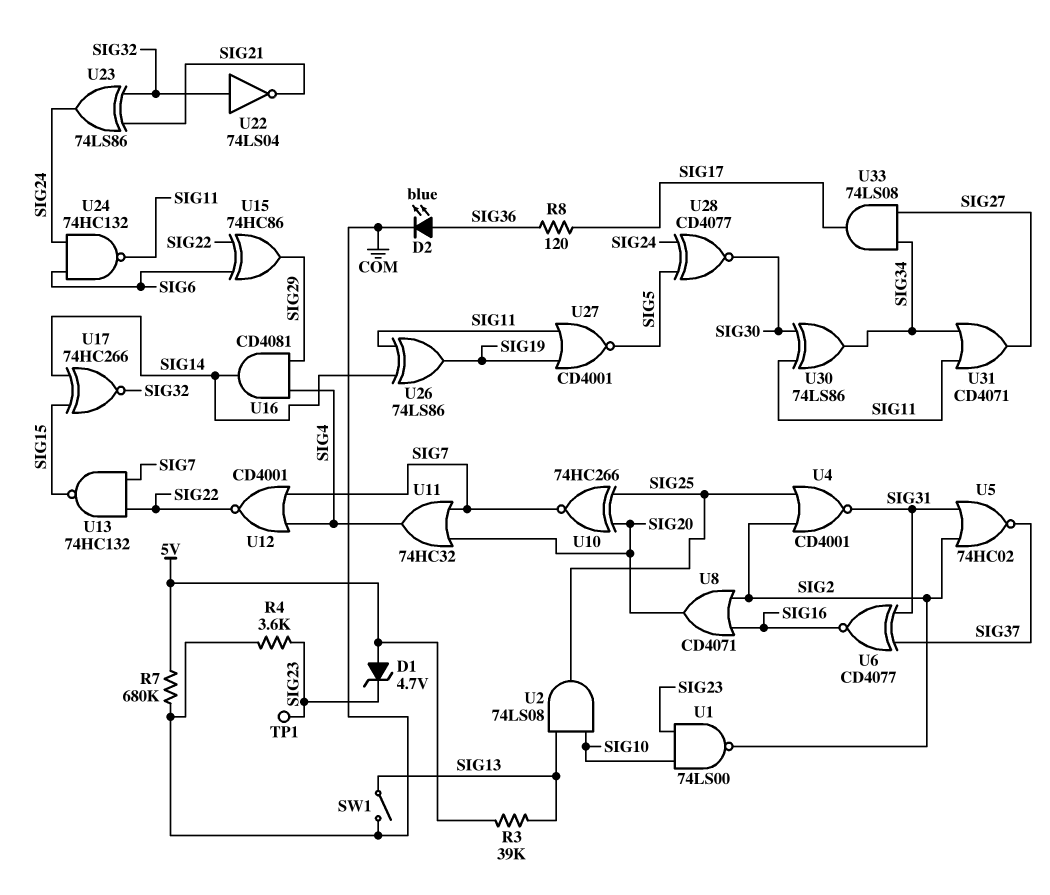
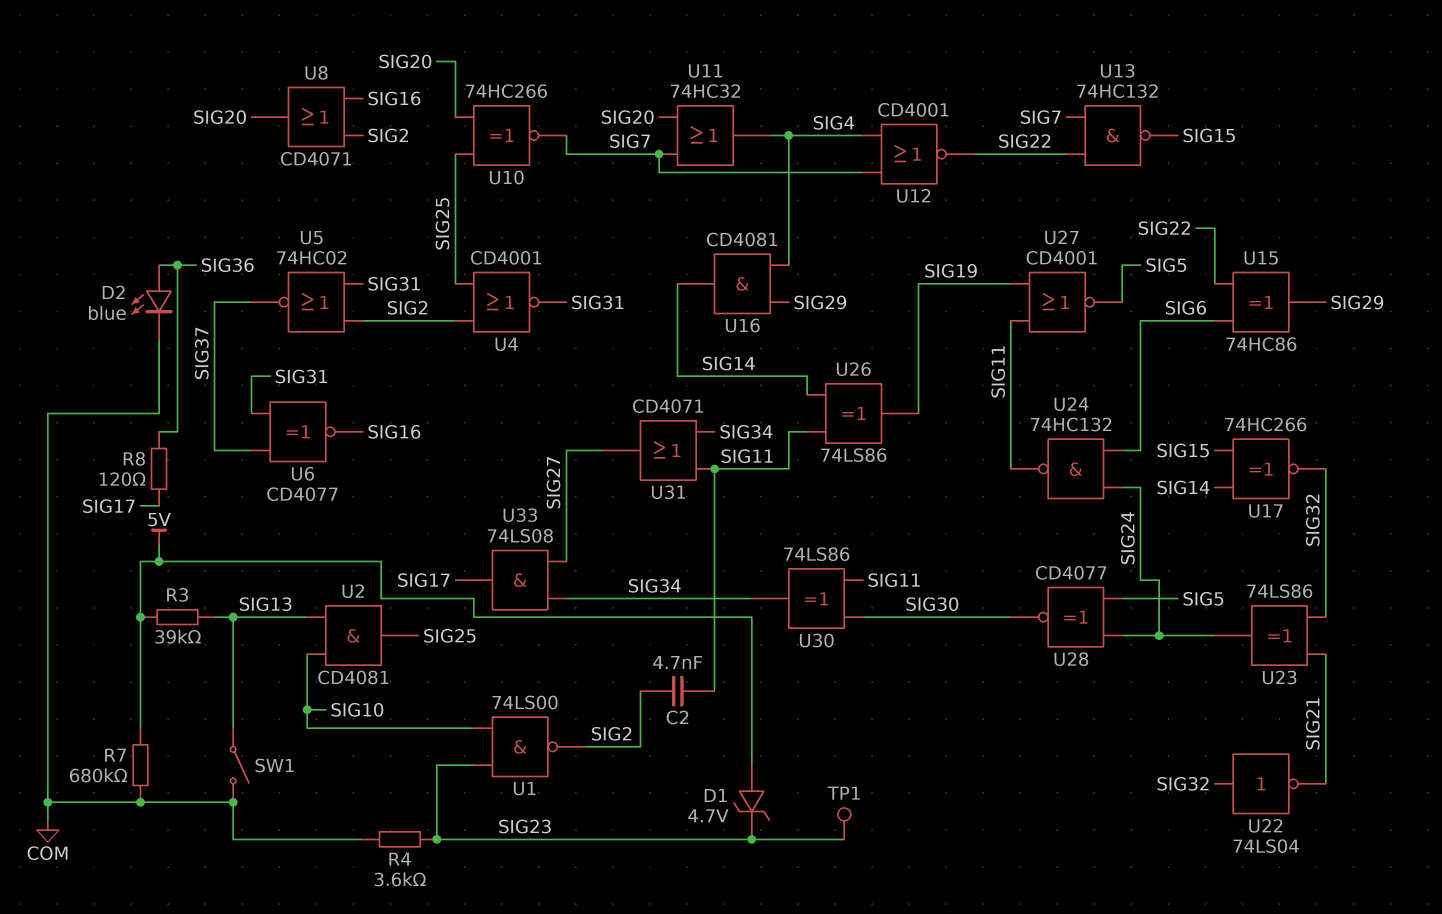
C2: none -> 4.7nF (SIG2, SIG11)
U2: AND 74LS08 (in SIG10, in SIG13, out SIG25) -> AND CD4081 (in SIG10, in SIG13, out SIG25)

